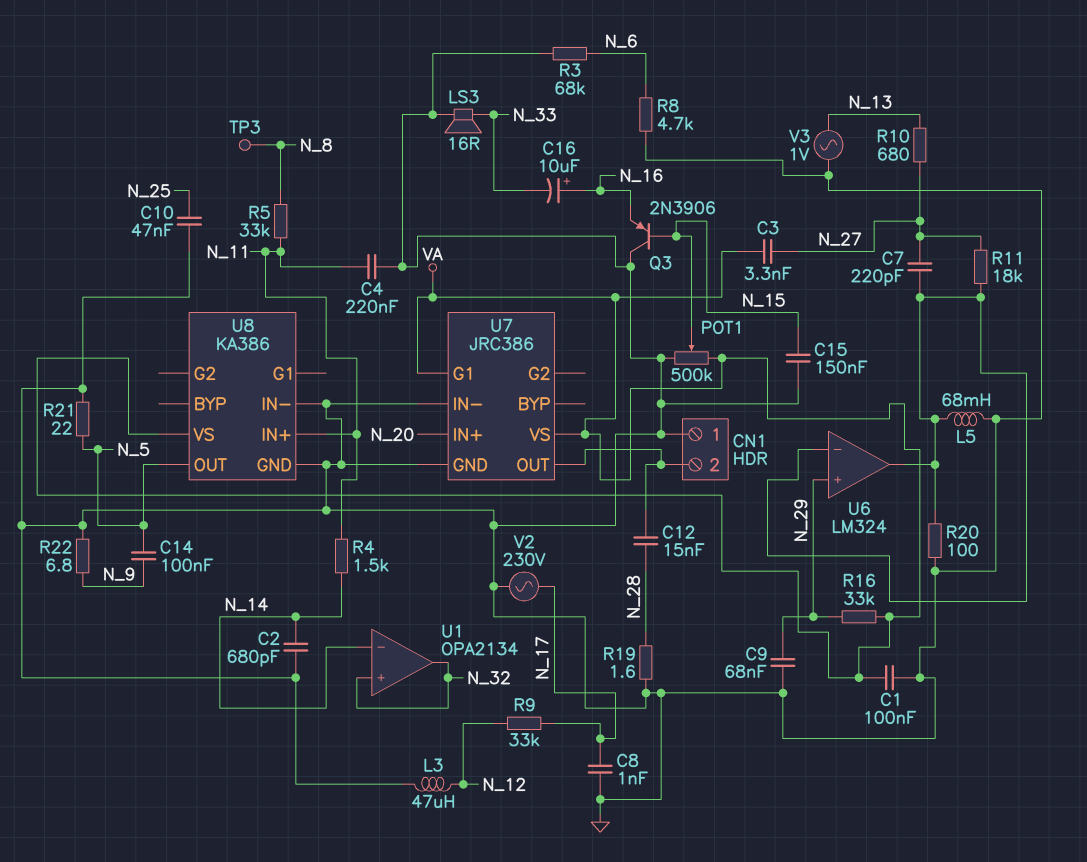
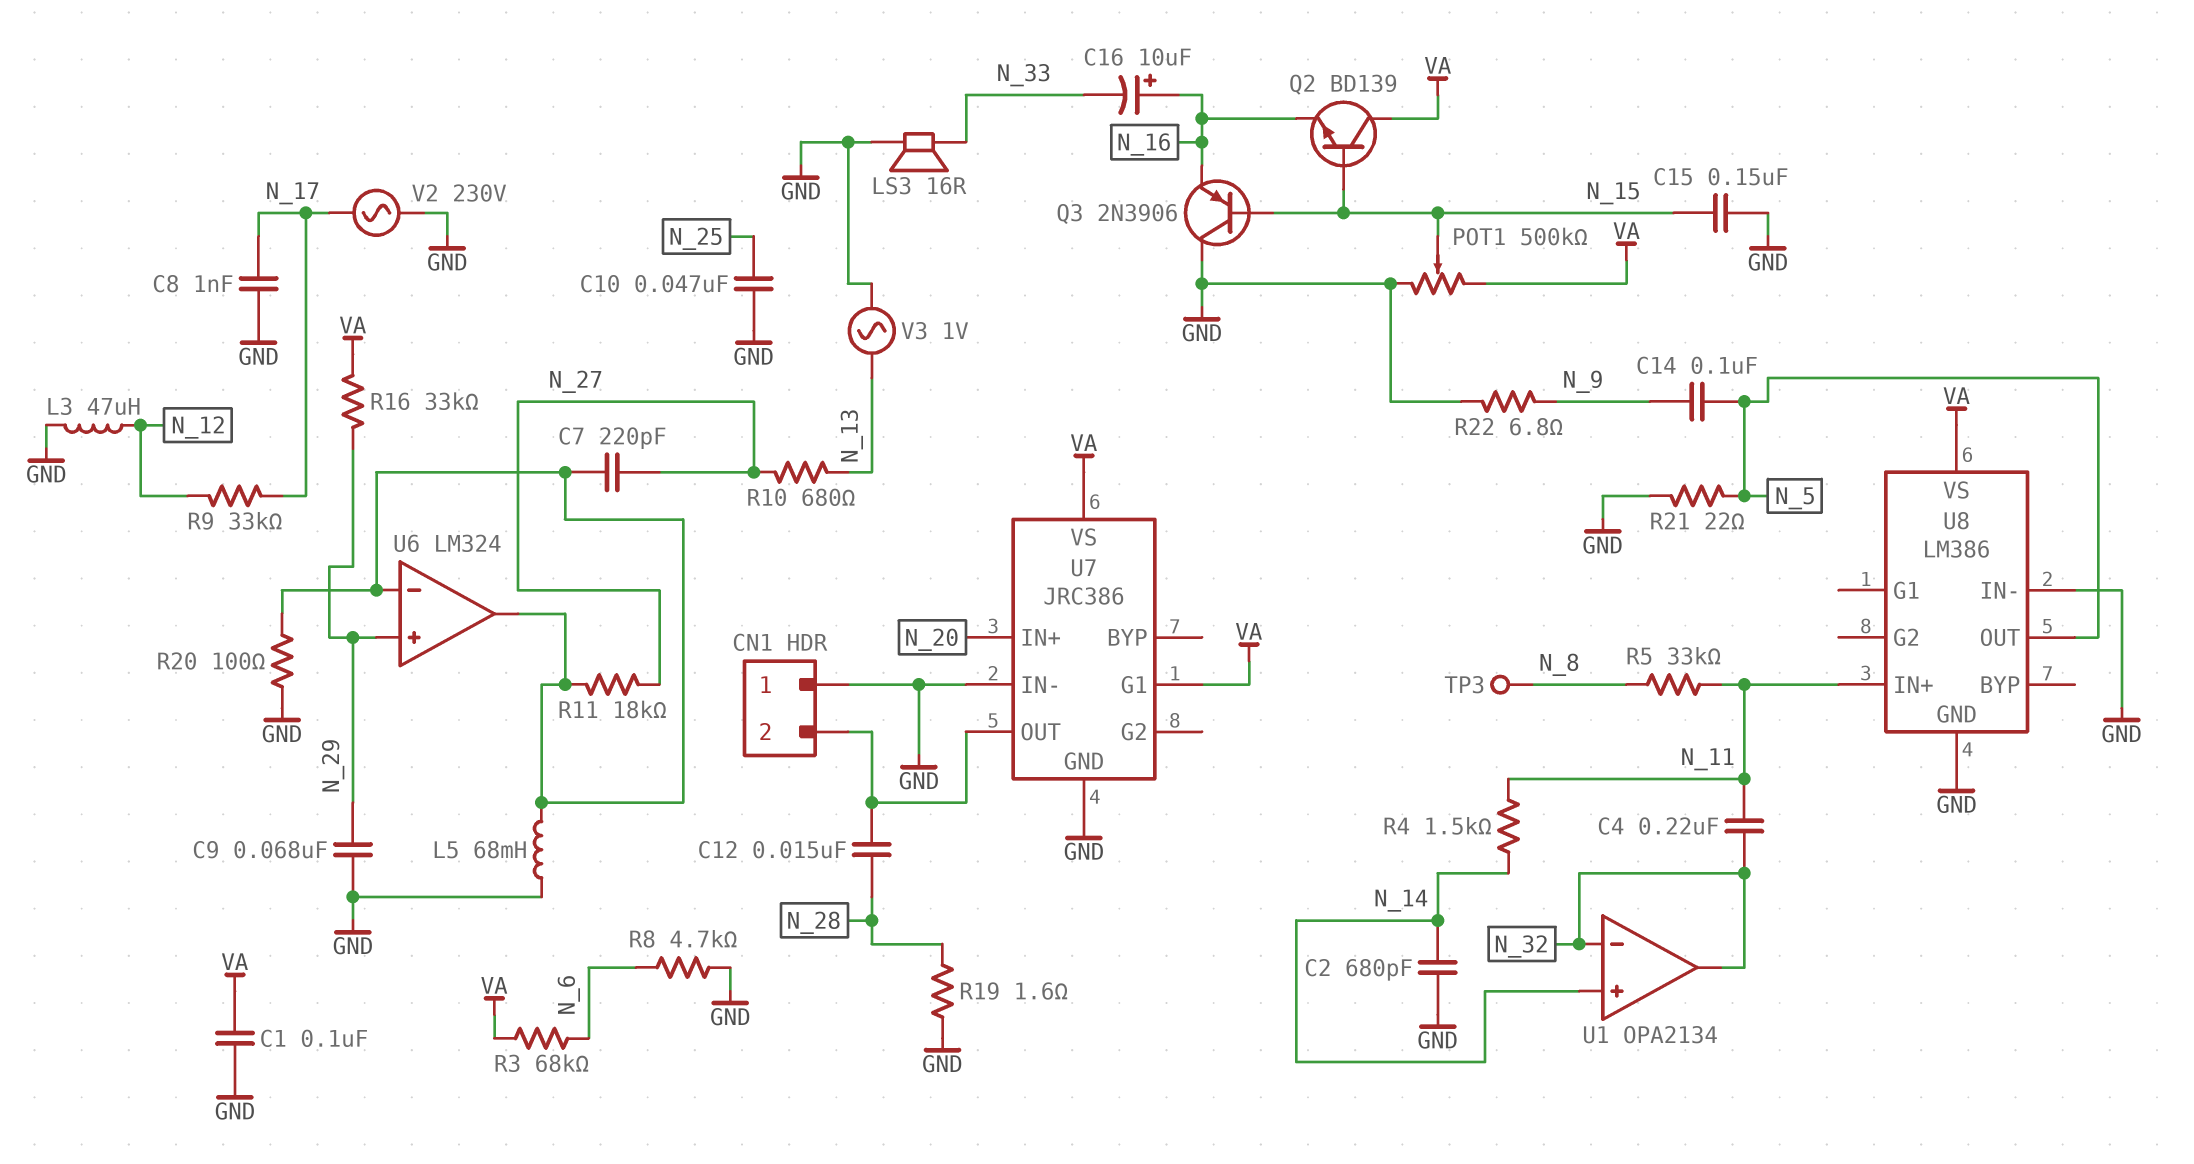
C3: 3.3nF (N_27, VA) -> none
C4: 220nF (GND, N_11) -> 220nF (N_11, N_32)
Q2: none -> NPN BD139 (B N_15, C VA, E N_16)
R3: 68k (GND, N_6) -> 68k (N_6, VA)
U1 pin in+: N_32 -> N_14
U1 pin in-: N_14 -> N_32
U8: KA386 -> LM386

